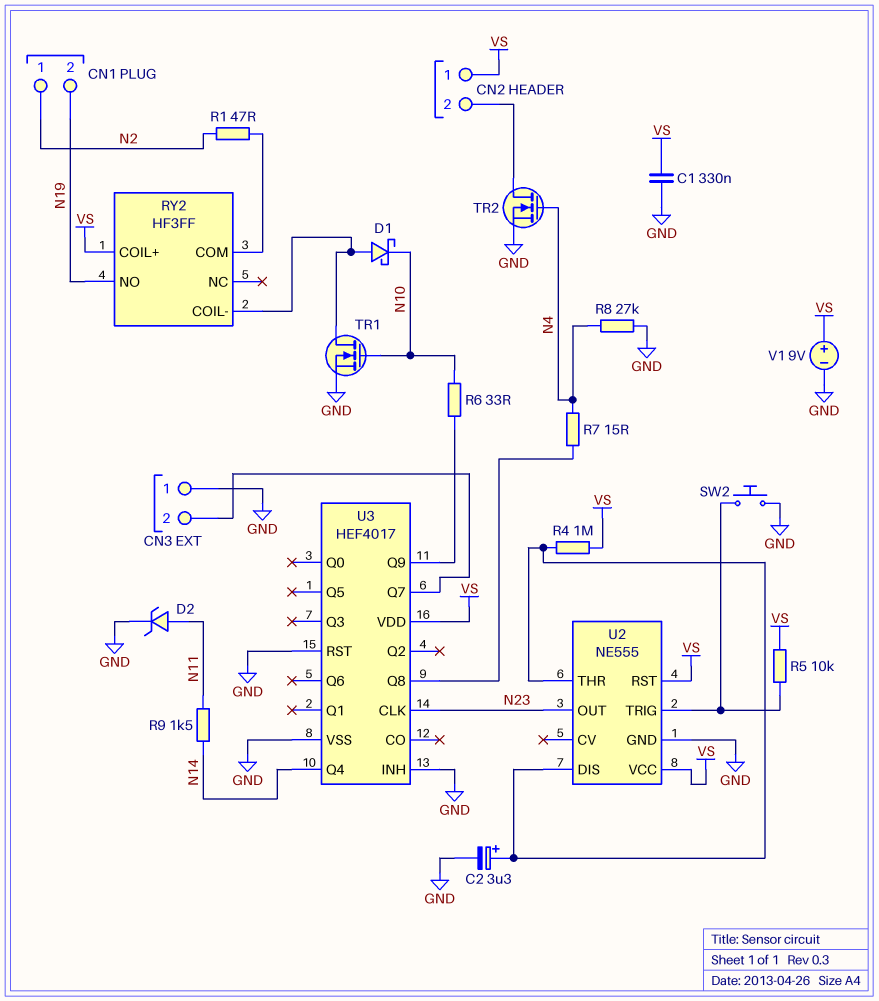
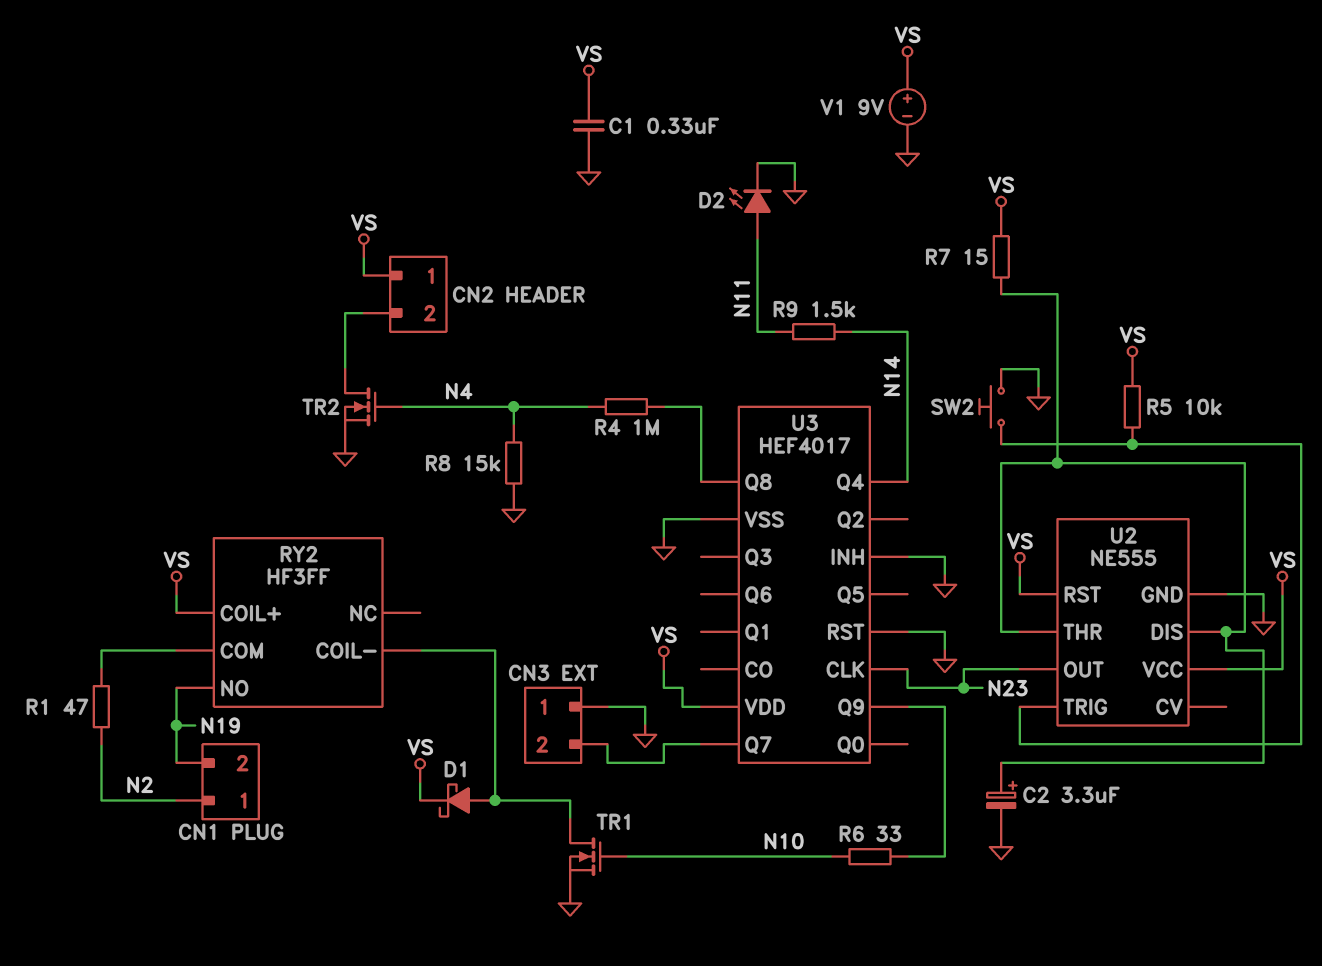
D1: schottky (A RY2/COIL-, K N10) -> schottky (A RY2/COIL-, K VS)
D2: zener (A N11, K GND) -> LED (A N11, K GND)
R4: 1M (U2/DIS, VS) -> 1M (N4, U3/Q8)
R7: 15 (N4, U3/Q8) -> 15 (U2/DIS, VS)
R8: 27k (GND, N4) -> 15k (GND, N4)

